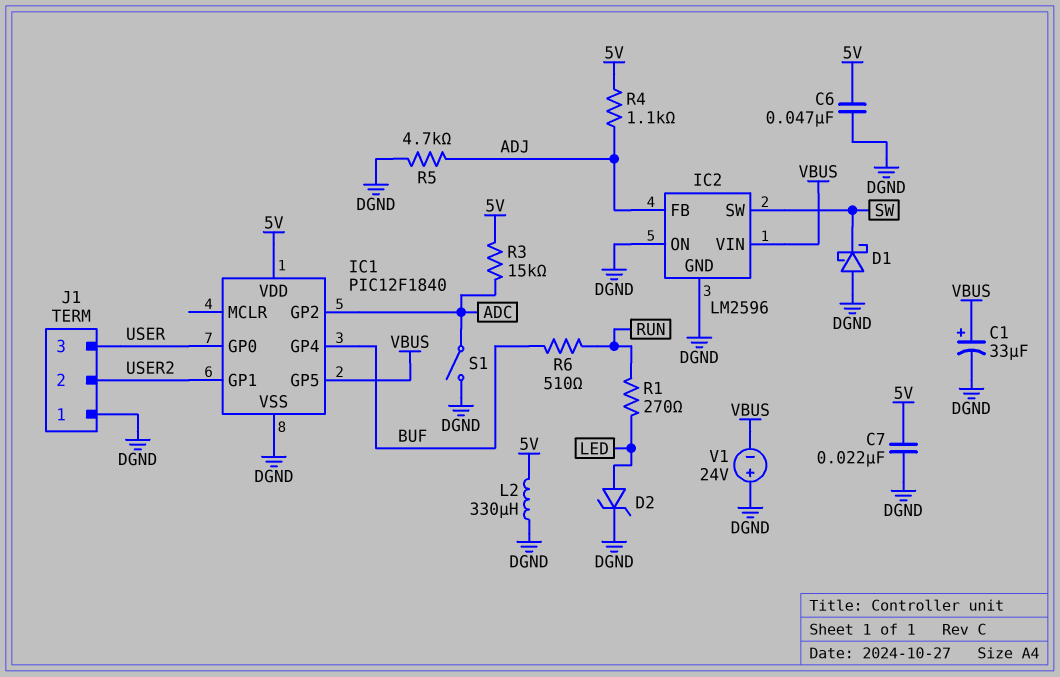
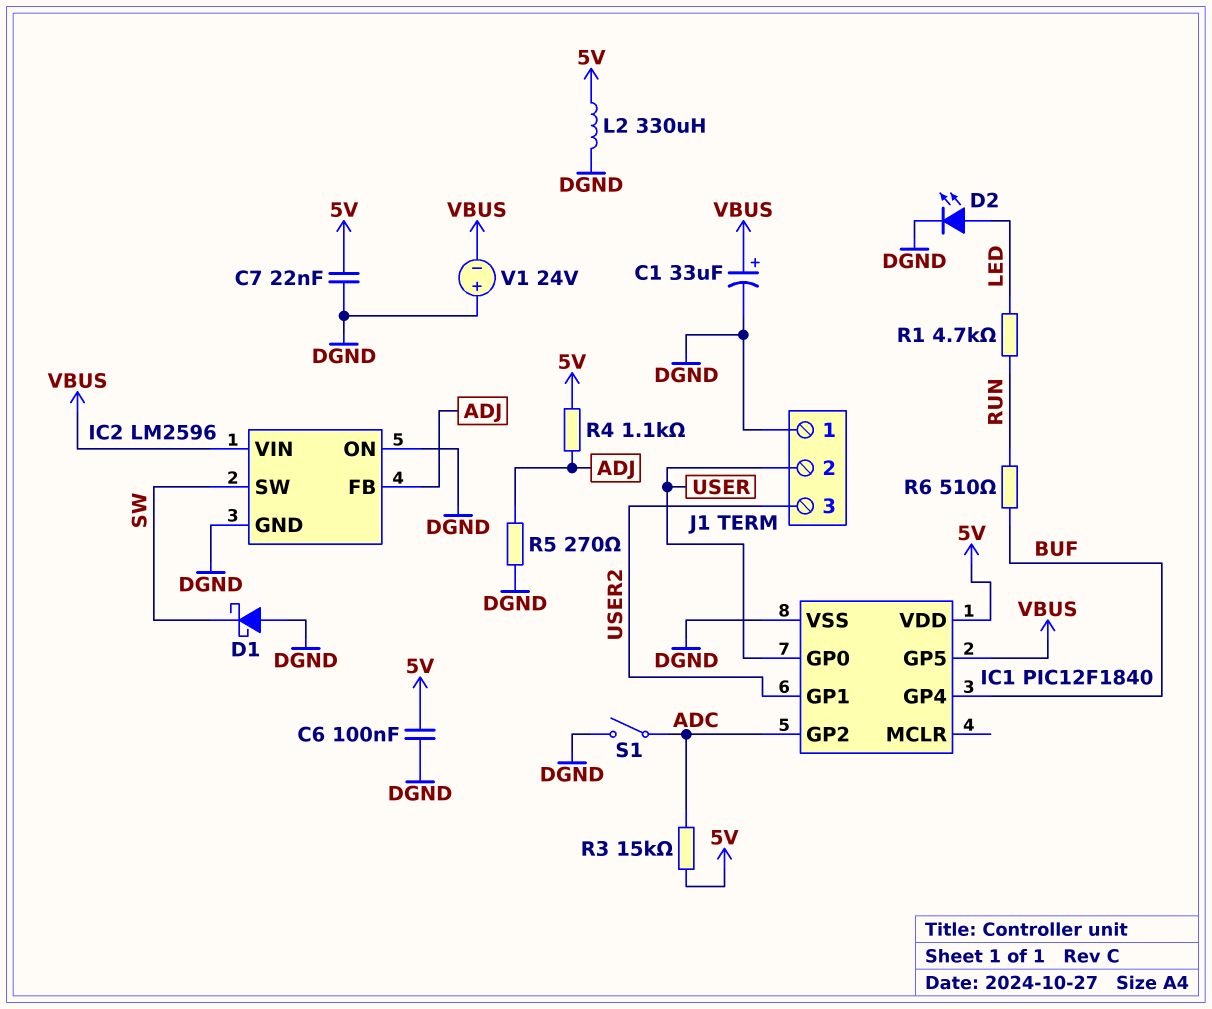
C6: 47nF (5V, DGND) -> 100nF (5V, DGND)
D2: zener (A LED, K DGND) -> LED (A LED, K DGND)
J1 pin 2: USER2 -> USER
J1 pin 3: USER -> USER2
R1: 270 (LED, RUN) -> 4.7k (LED, RUN)
R5: 4.7k (ADJ, DGND) -> 270 (ADJ, DGND)

